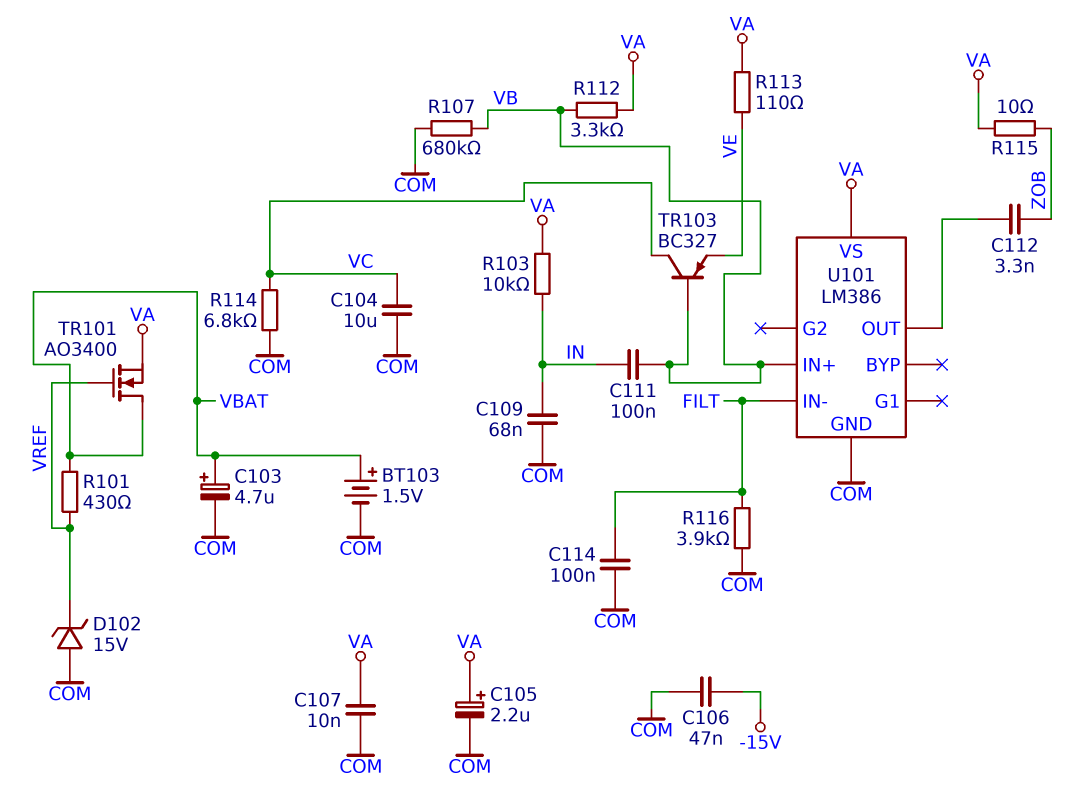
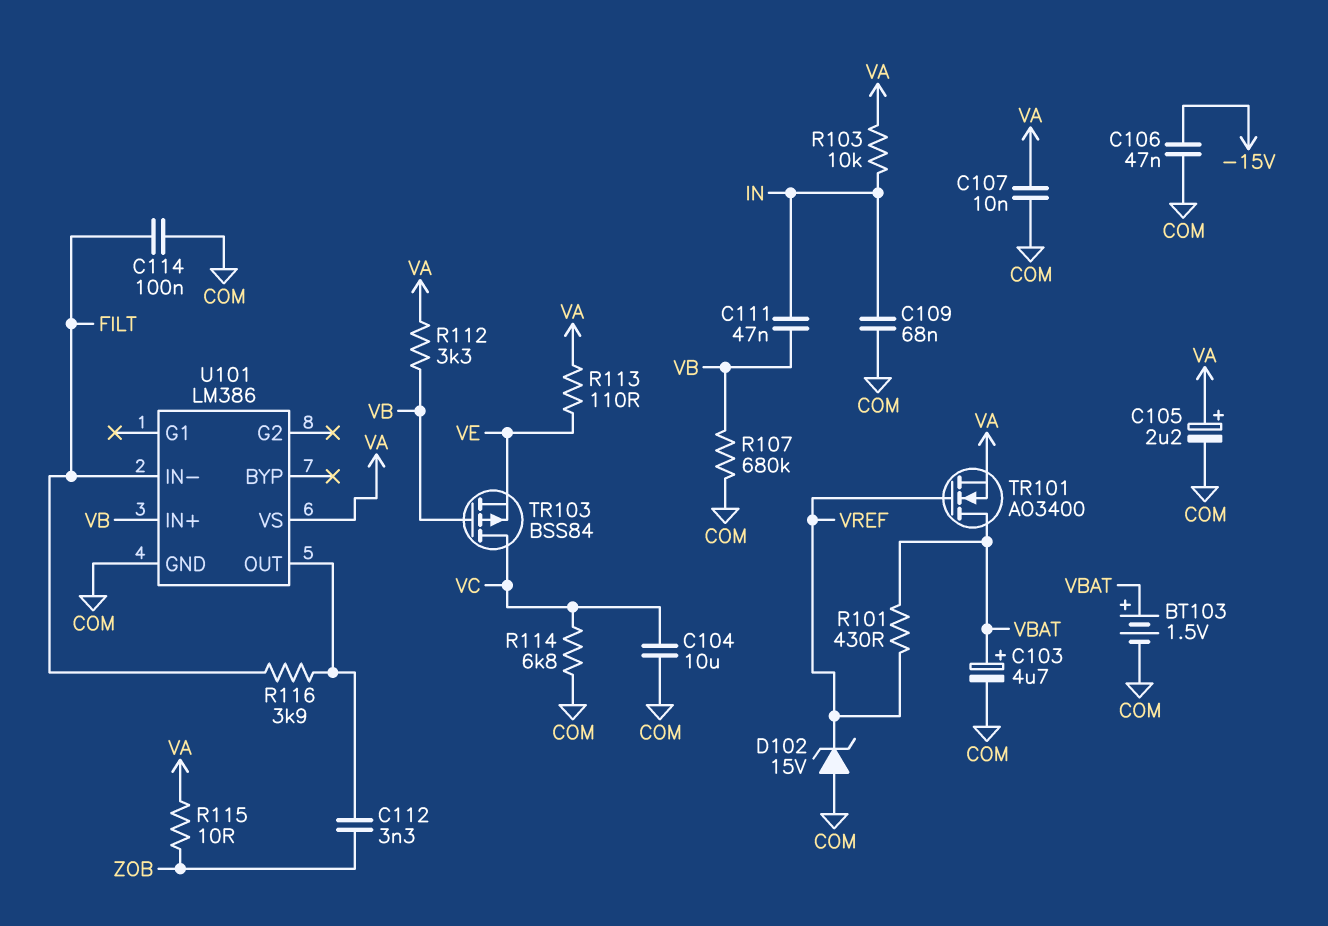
C111: 100nF (IN, VB) -> 47nF (IN, VB)
R116: 3.9k (COM, FILT) -> 3.9k (FILT, U101/OUT)
TR103: PNP BC327 (B VB, C VC, E VE) -> PMOS BSS84 (G VB, D VC, S VE)

